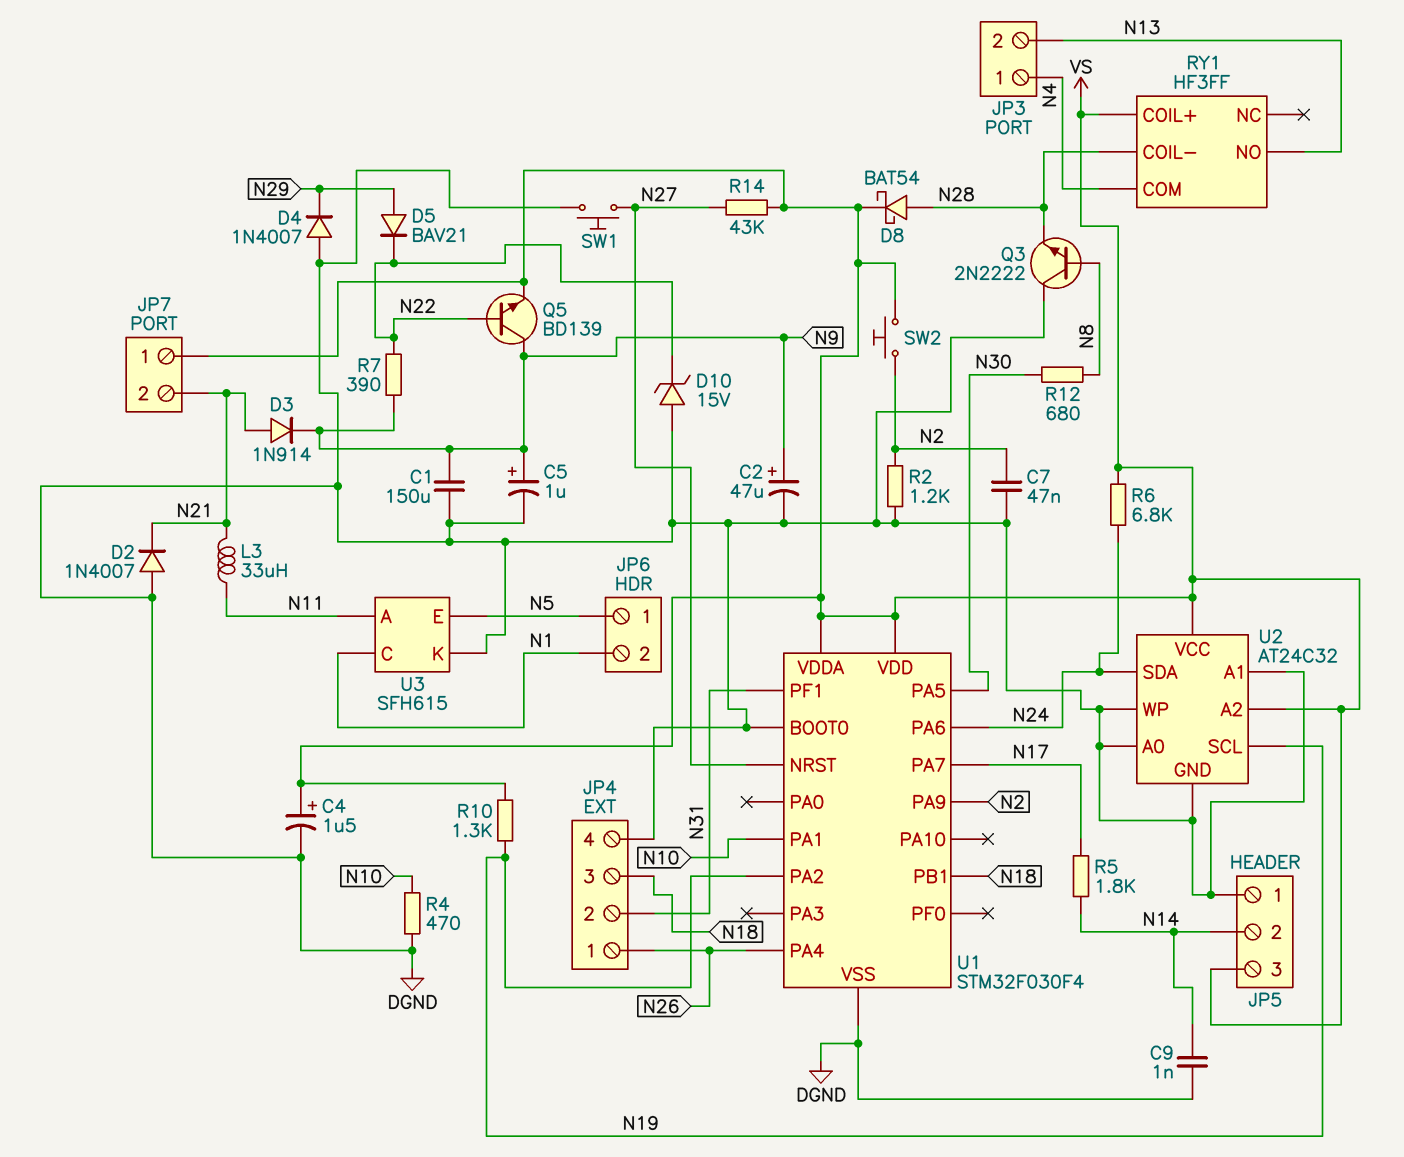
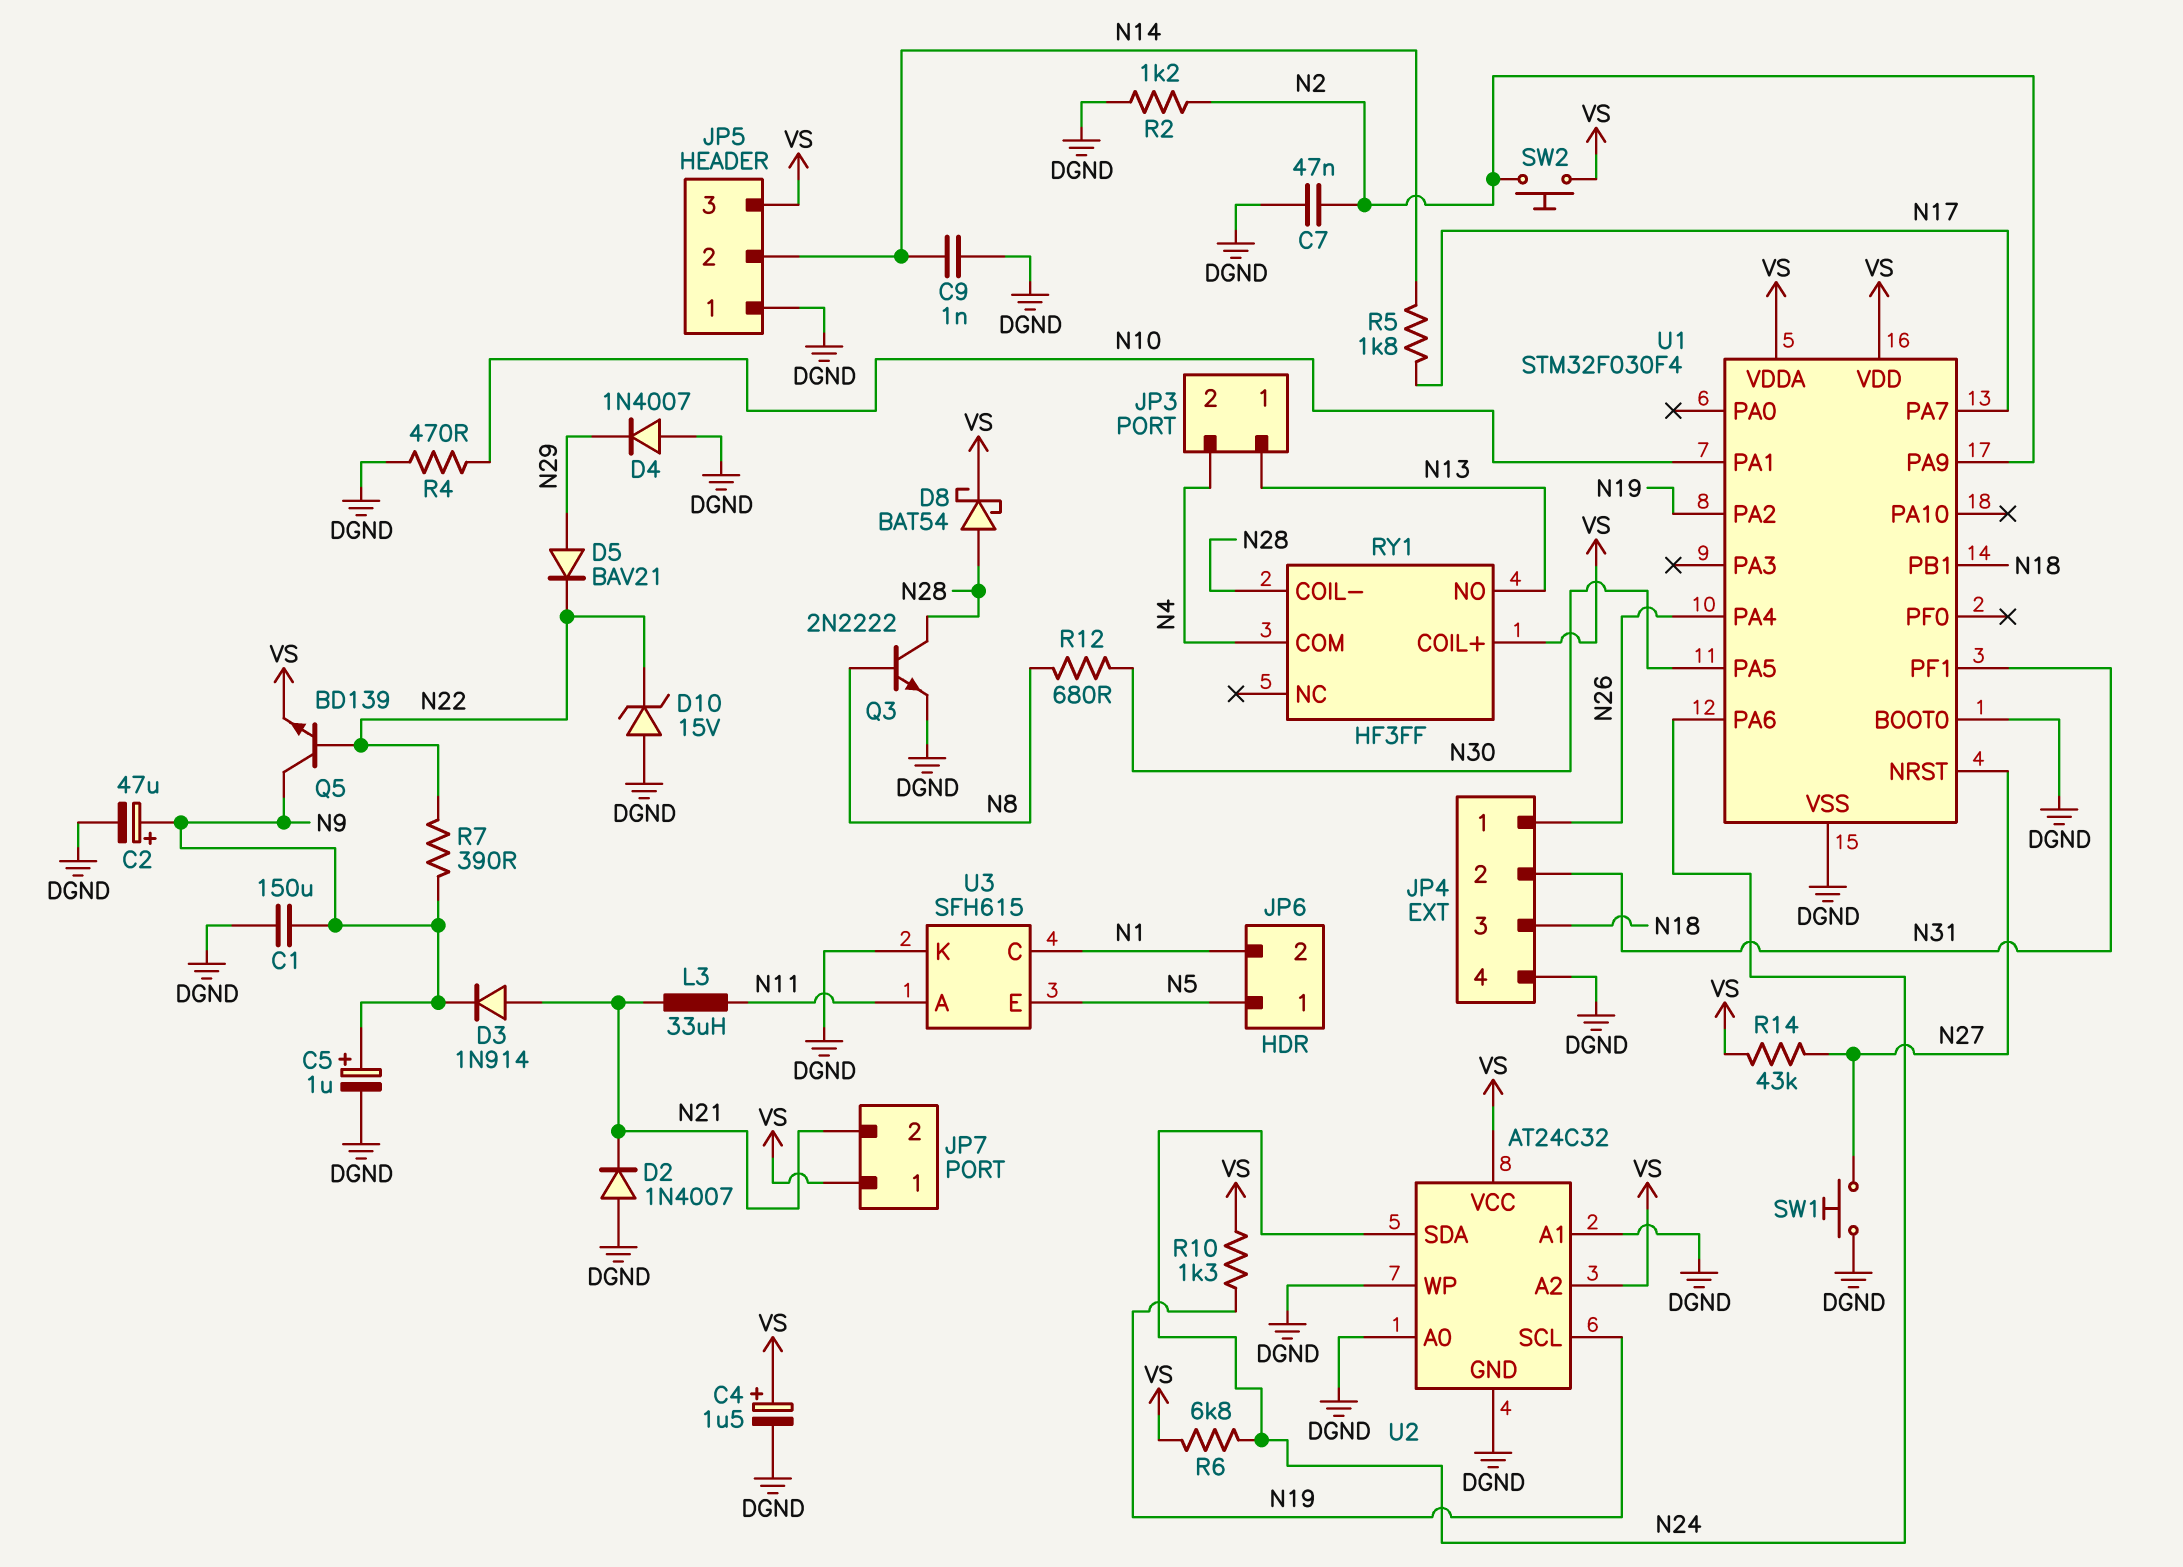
JP3 pin 1: N4 -> N13
JP3 pin 2: N13 -> N4
Q3: NPN 2N2222 (B N8, C DGND, E N28) -> NPN 2N2222 (B N8, C N28, E DGND)

